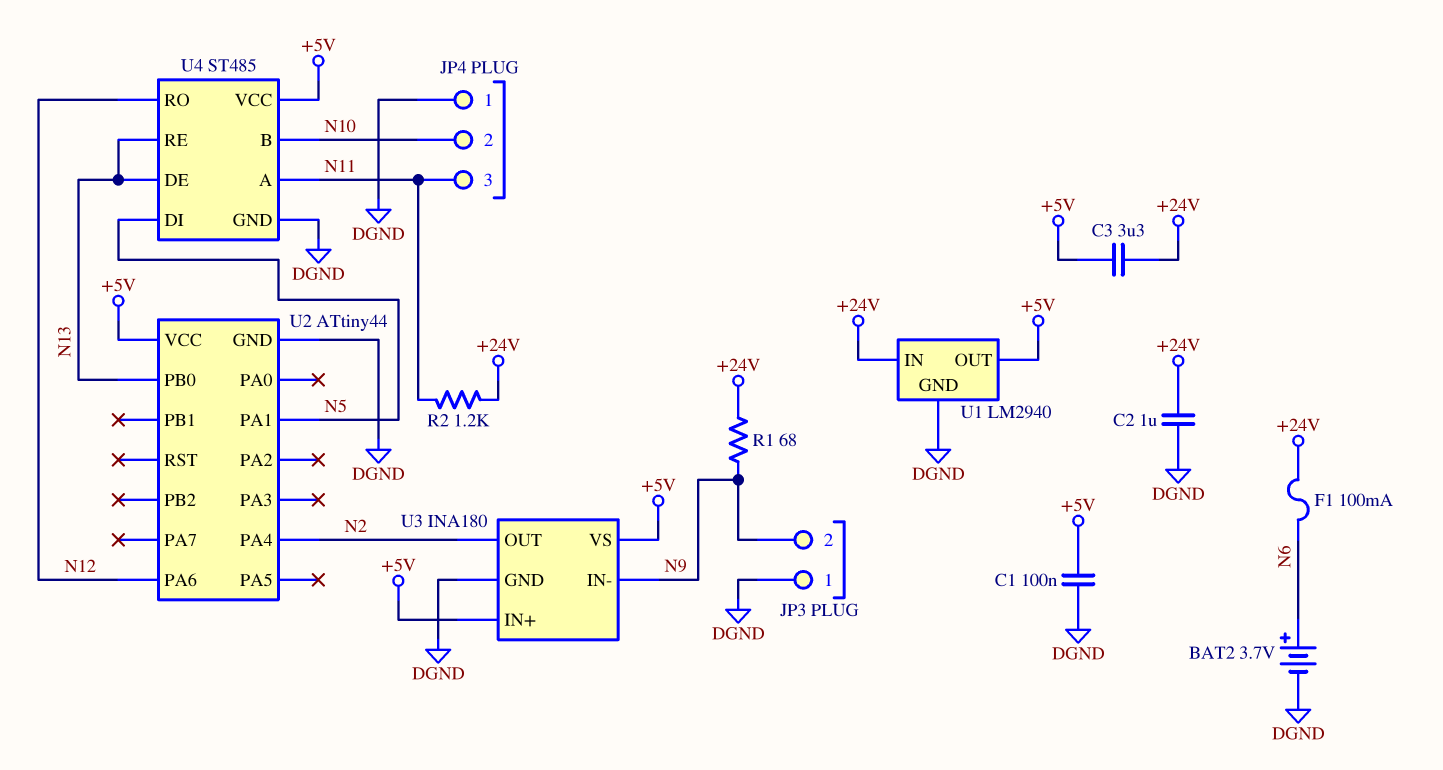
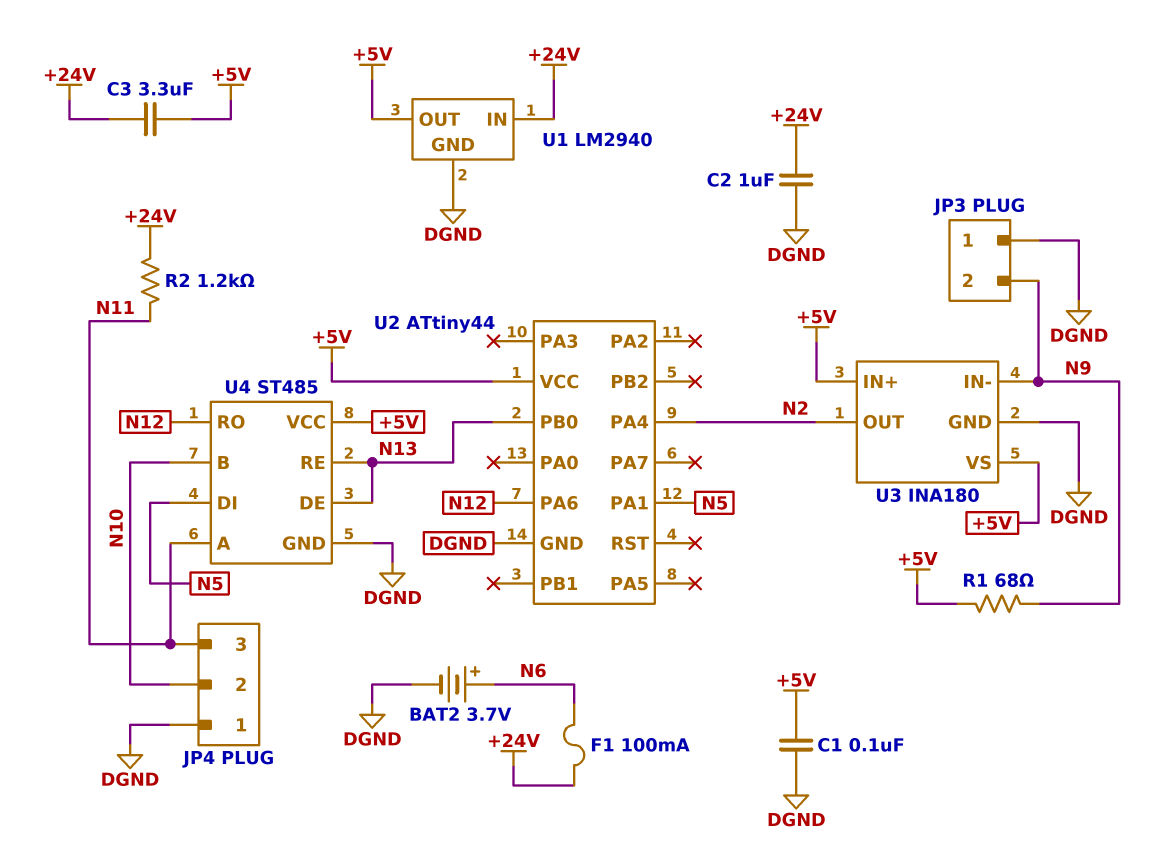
R1: 68 (+24V, N9) -> 68 (+5V, N9)

